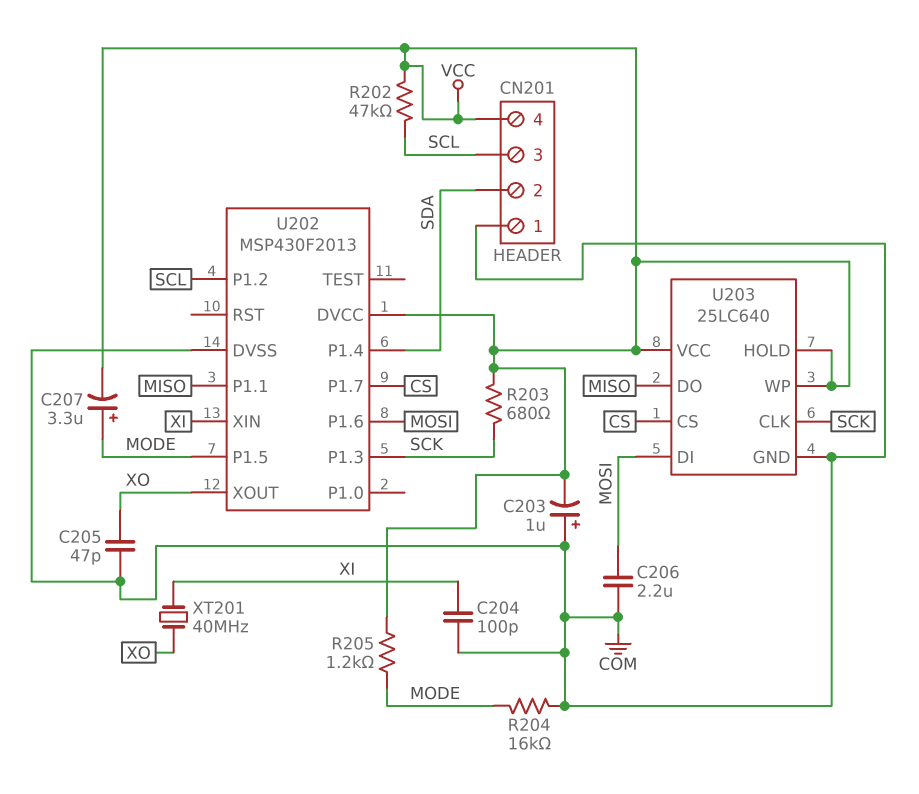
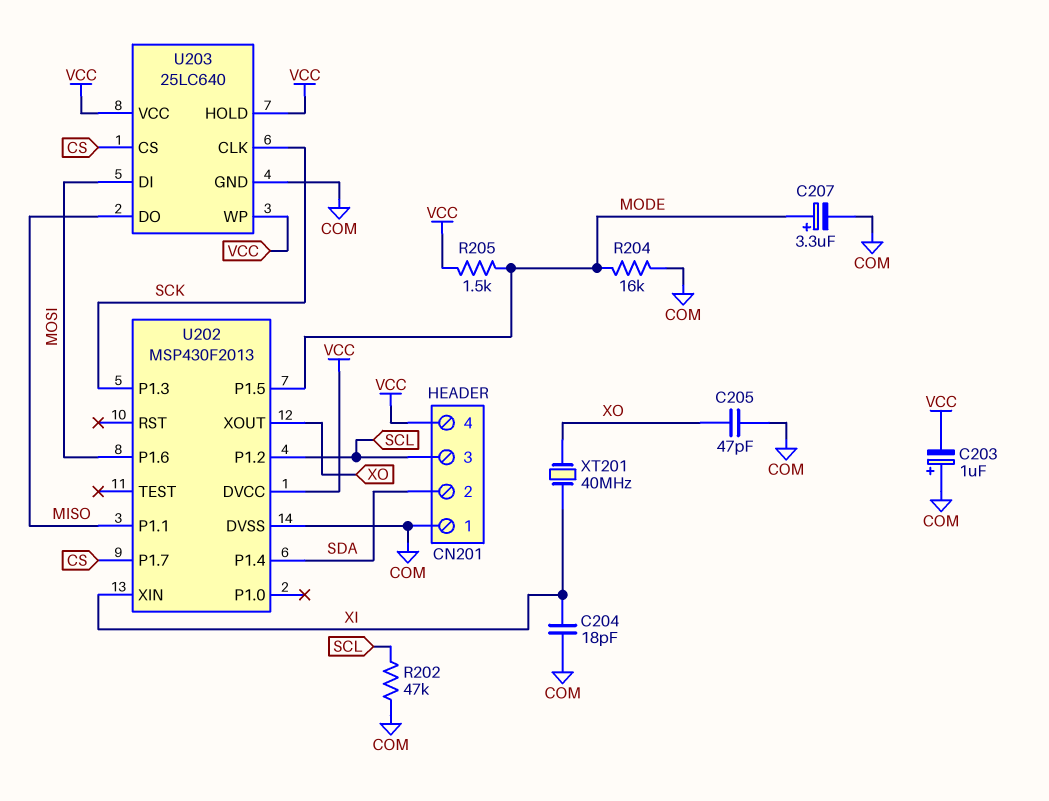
C204: 100pF (COM, XI) -> 18pF (COM, XI)
C206: 2.2uF (COM, MOSI) -> none
C207: 3.3uF (plus MODE, minus VCC) -> 3.3uF (plus MODE, minus COM)
R202: 47k (SCL, VCC) -> 47k (COM, SCL)
R203: 680 (SCK, VCC) -> none
R205: 1.2k (MODE, VCC) -> 1.5k (MODE, VCC)

